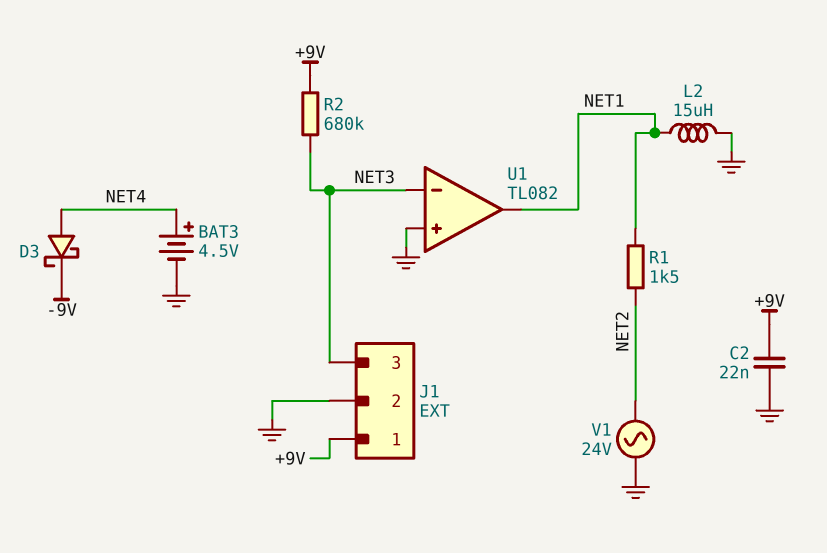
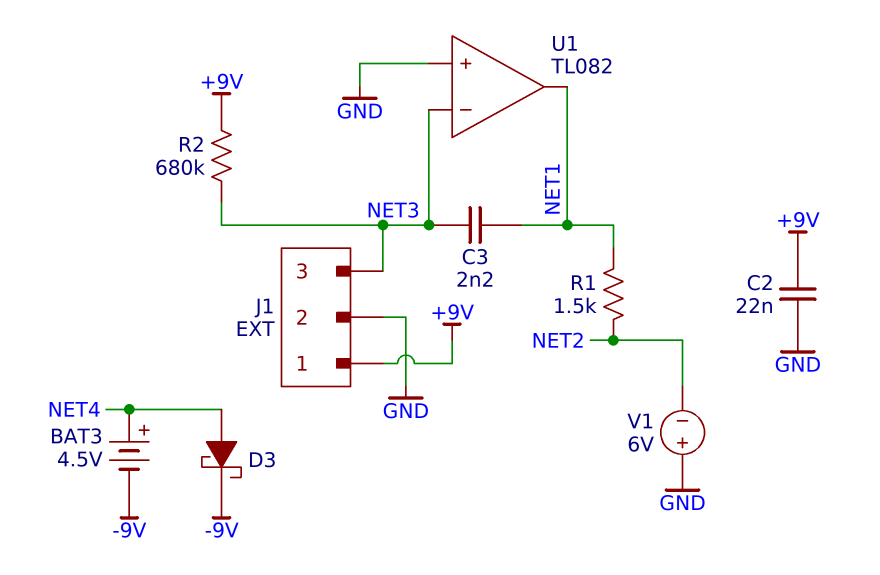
BAT3: 4.5V (plus NET4, minus GND) -> 4.5V (plus NET4, minus -9V)
C3: none -> 2.2nF (NET1, NET3)
L2: 15uH (GND, NET1) -> none
V1: AC 24V (GND, NET2) -> 6V (plus GND, minus NET2)

